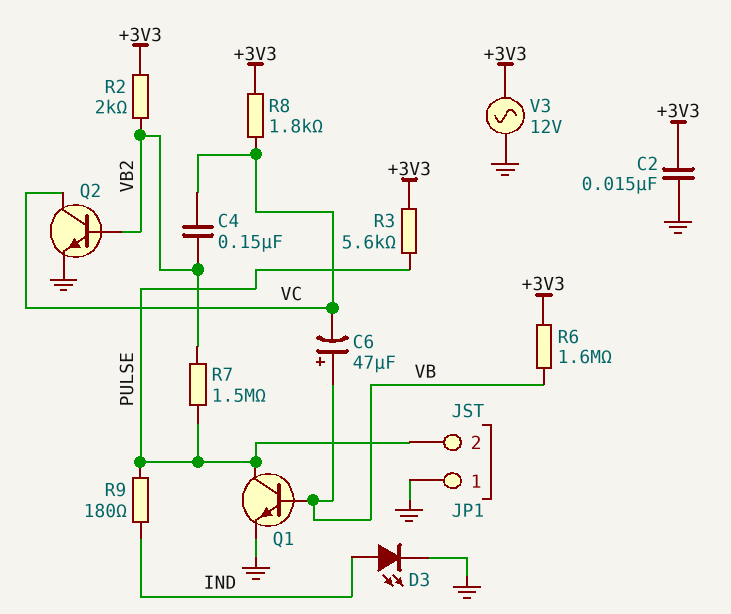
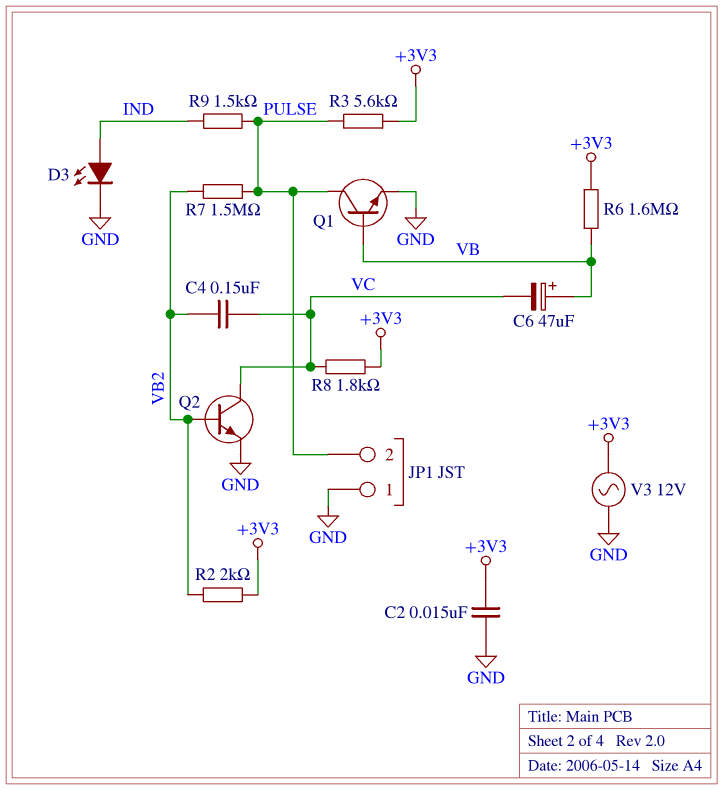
R9: 180 (IND, PULSE) -> 1.5k (IND, PULSE)

